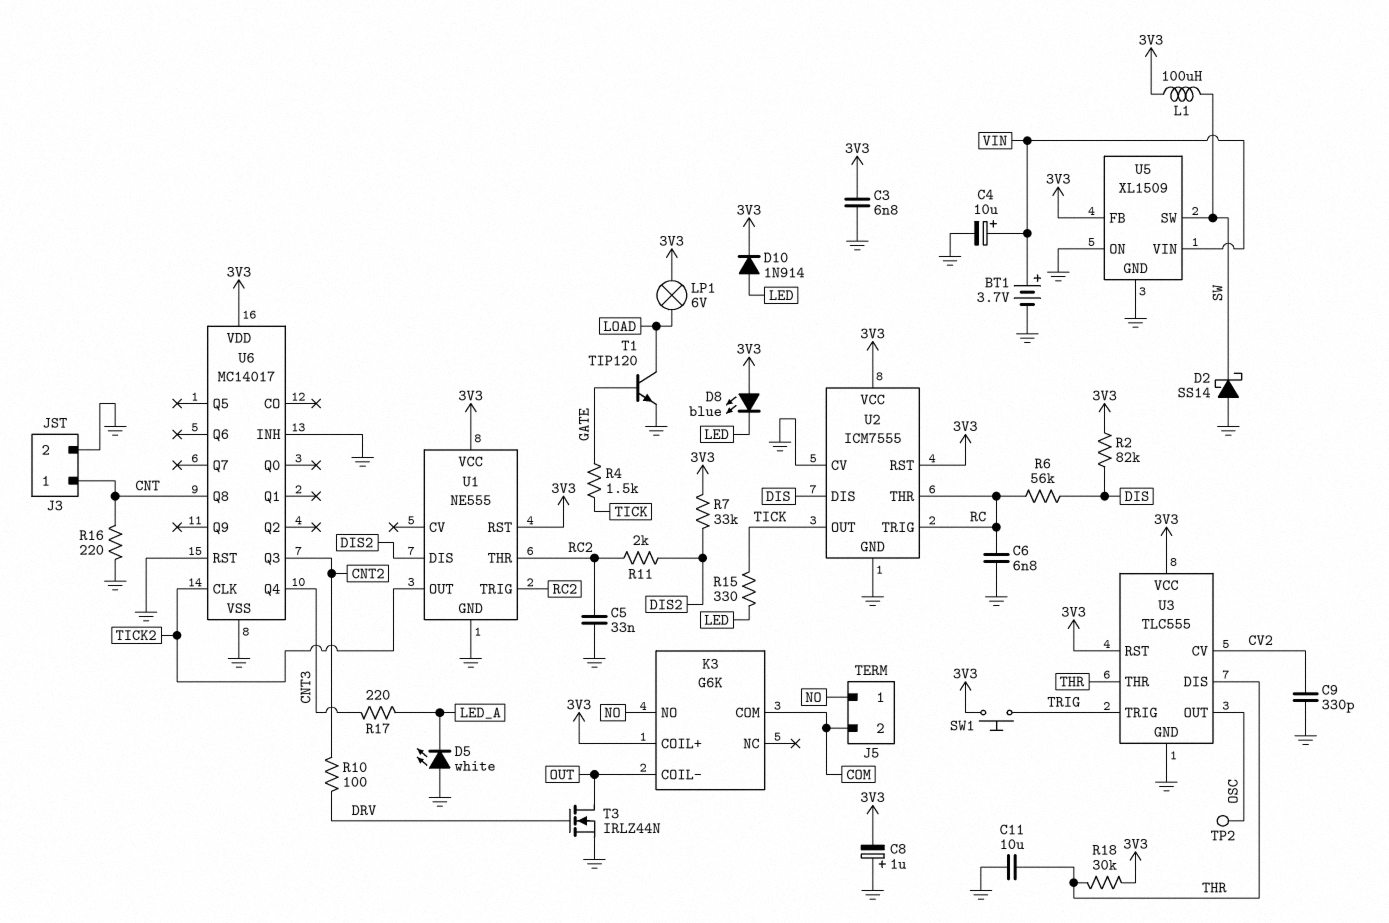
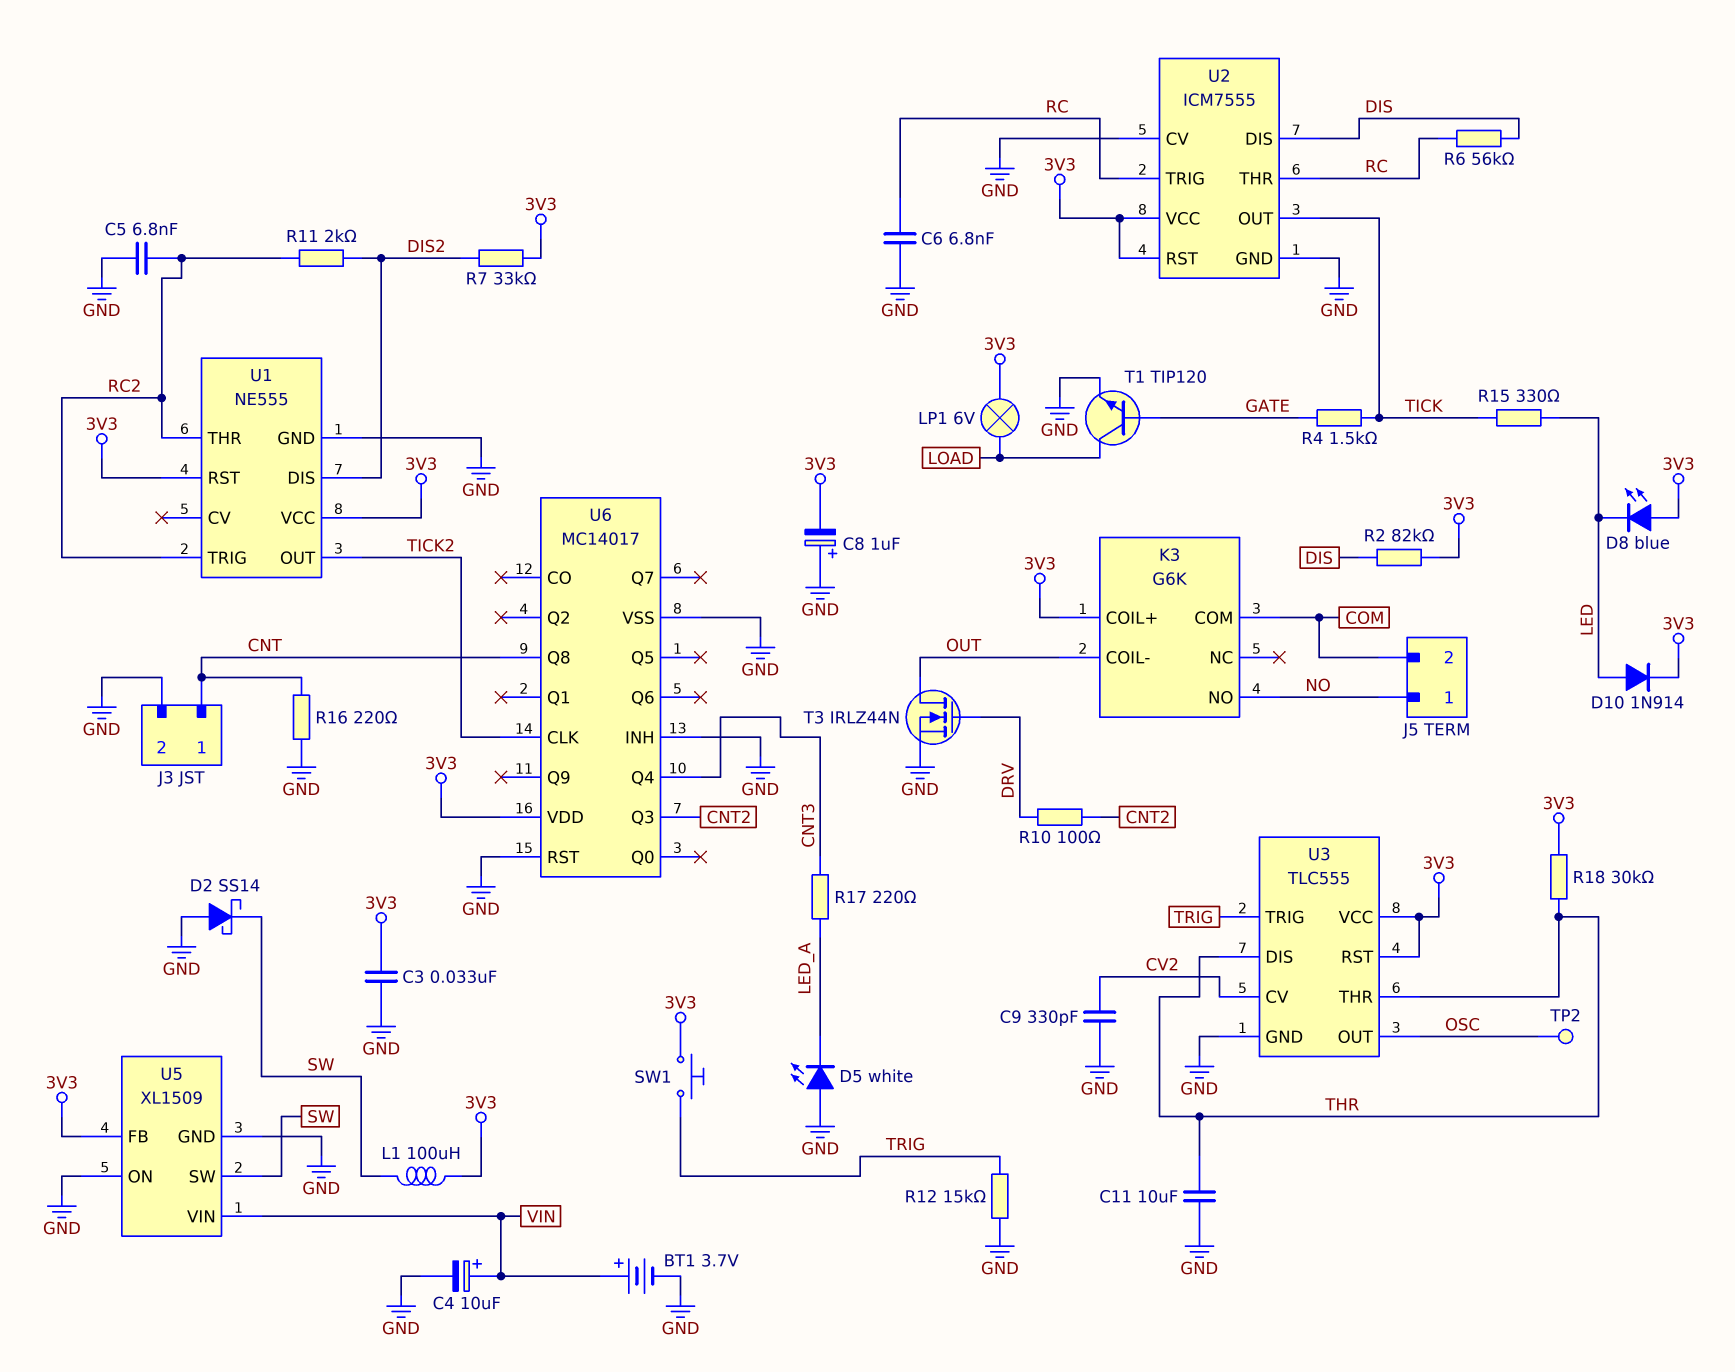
C3: 6.8nF (3V3, GND) -> 33nF (3V3, GND)
C5: 33nF (GND, RC2) -> 6.8nF (GND, RC2)
R12: none -> 15k (GND, TRIG)

